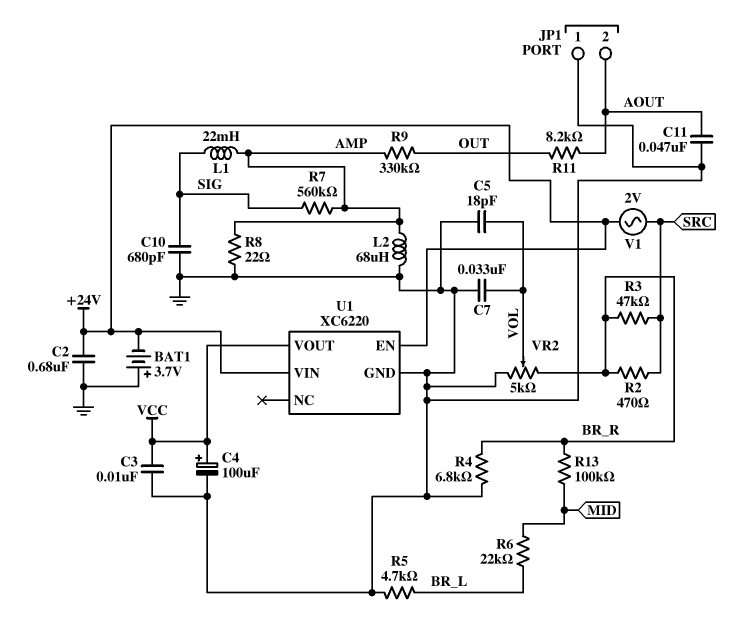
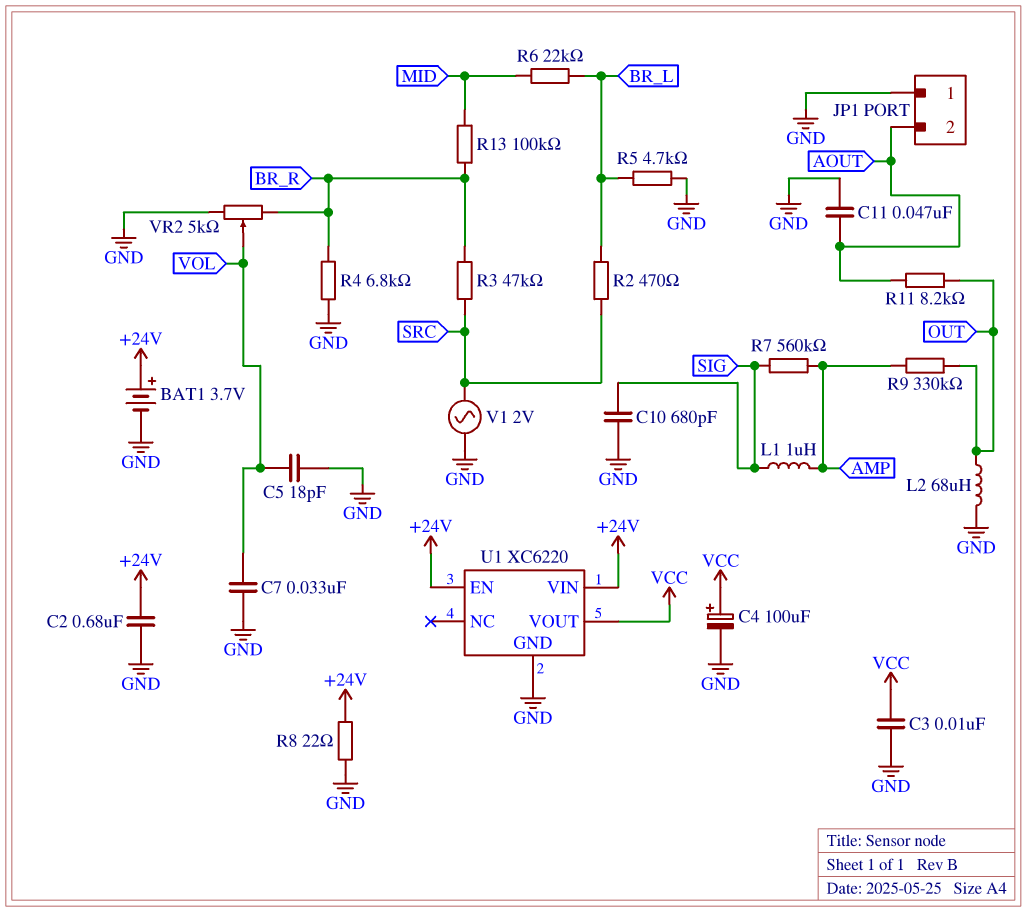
BAT1: 3.7V (plus GND, minus +24V) -> 3.7V (plus +24V, minus GND)
L1: 22mH (AMP, SIG) -> 1uH (AMP, SIG)
L2: 68uH (AMP, GND) -> 68uH (GND, OUT)
R2: 470 (BR_R, SRC) -> 470 (BR_L, SRC)
R8: 22 (AMP, GND) -> 22 (+24V, GND)
V1: AC 2V (+24V, SRC) -> AC 2V (GND, SRC)

